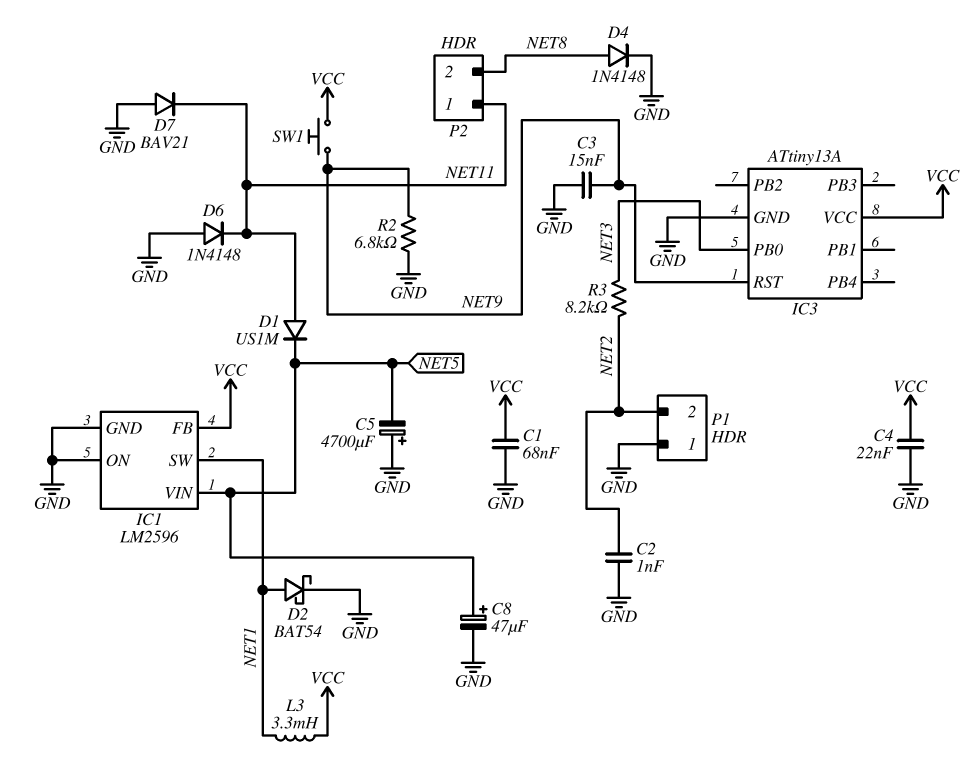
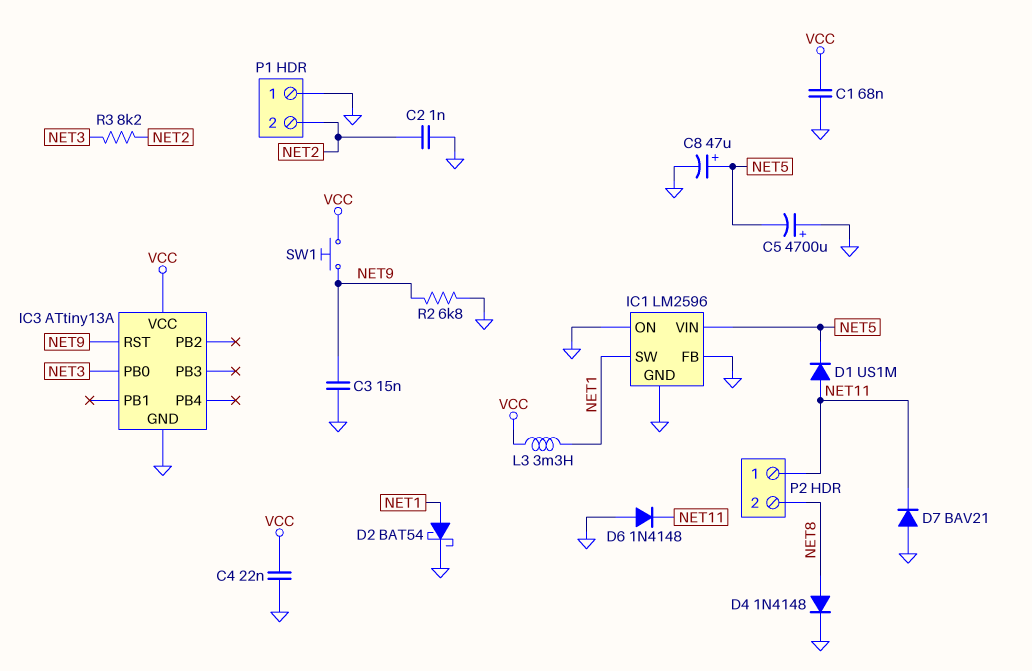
IC1 pin FB: VCC -> GND

